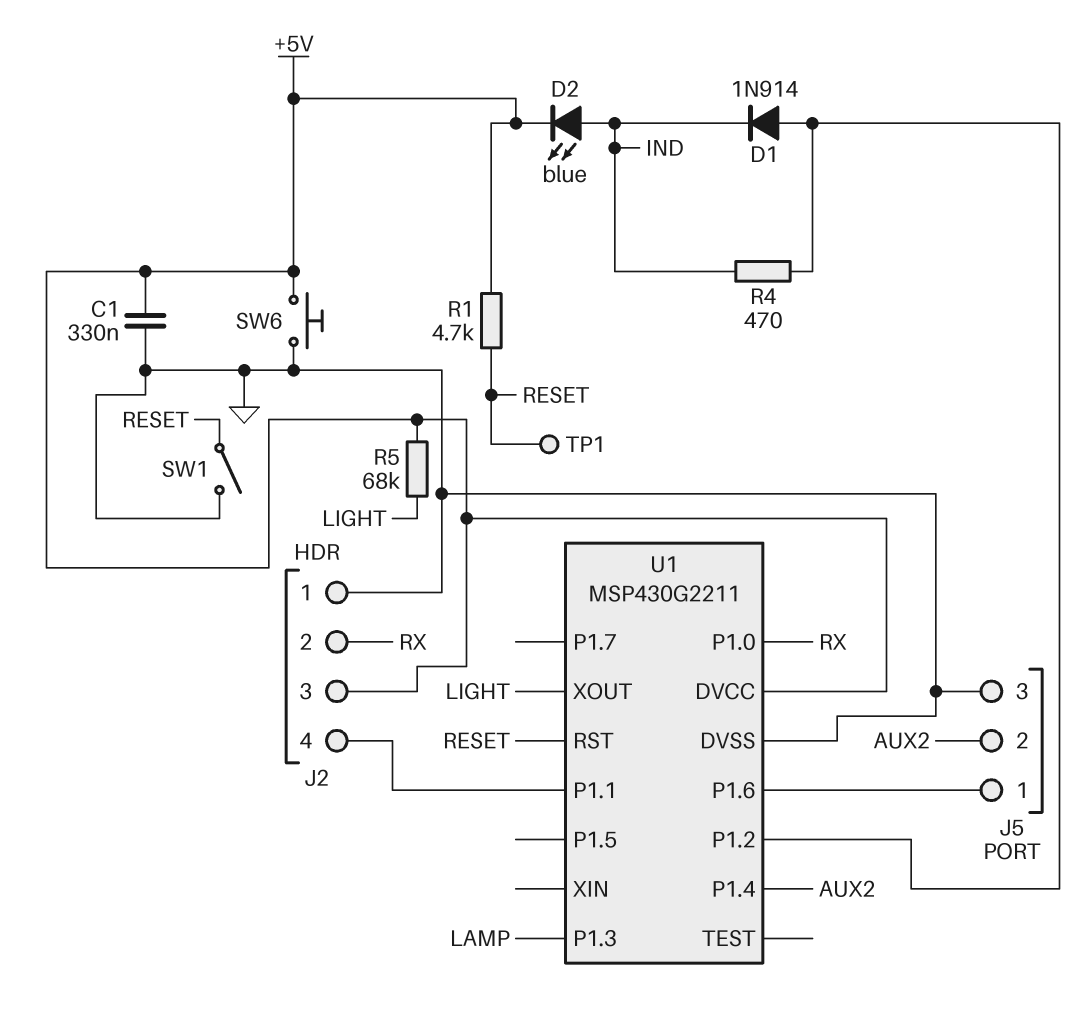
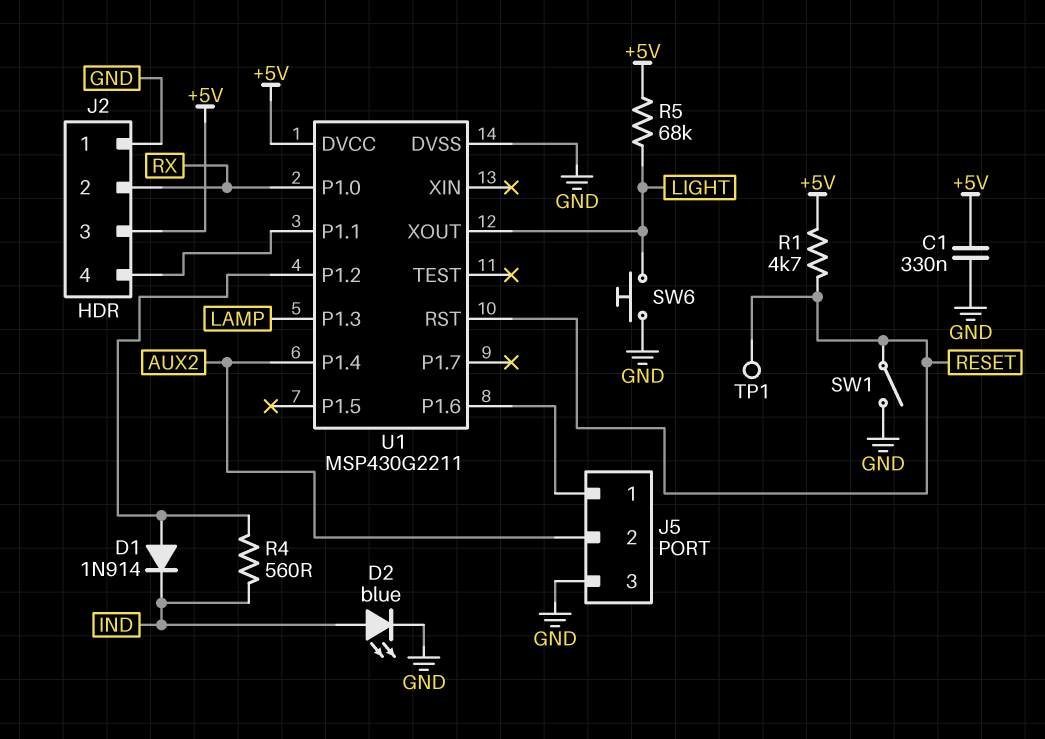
D2: LED blue (A IND, K +5V) -> LED blue (A IND, K GND)
R4: 470 (IND, U1/P1.2) -> 560 (IND, U1/P1.2)
SW6: button (+5V, GND) -> button (GND, LIGHT)

